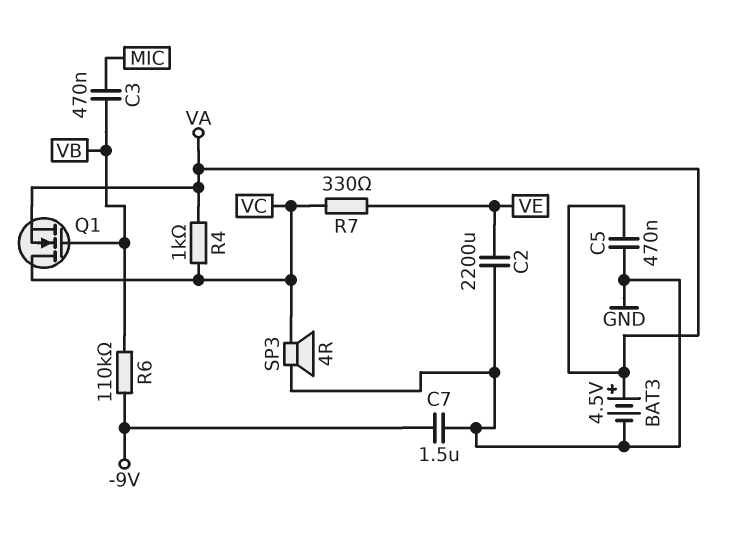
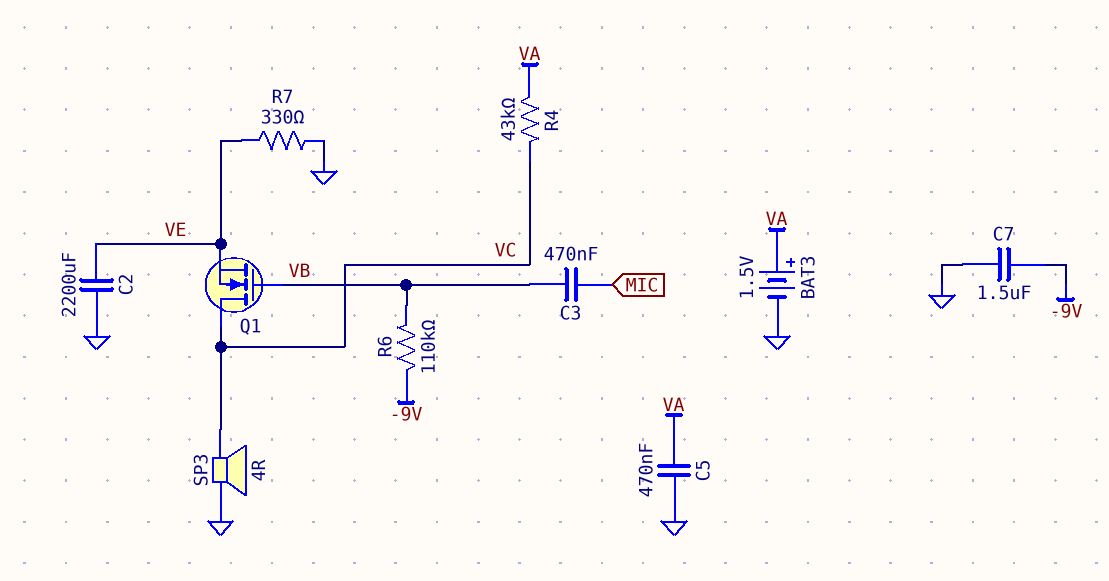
BAT3: 4.5V (plus VA, minus GND) -> 1.5V (plus VA, minus GND)
Q1: NMOS (G VB, D VC, S VA) -> NMOS (G VB, D VC, S VE)
R4: 1k (VA, VC) -> 43k (VA, VC)
R7: 330 (VC, VE) -> 330 (GND, VE)

